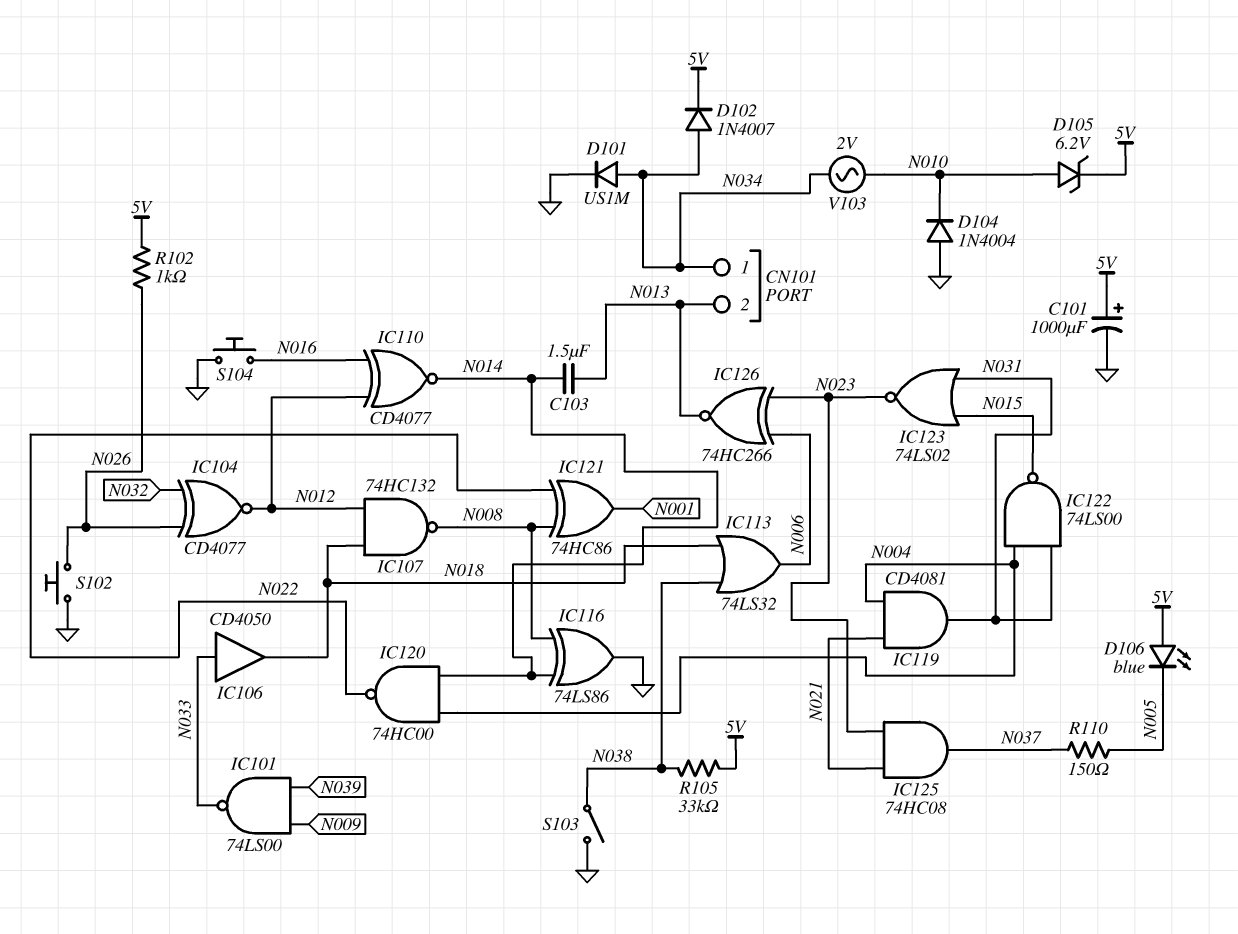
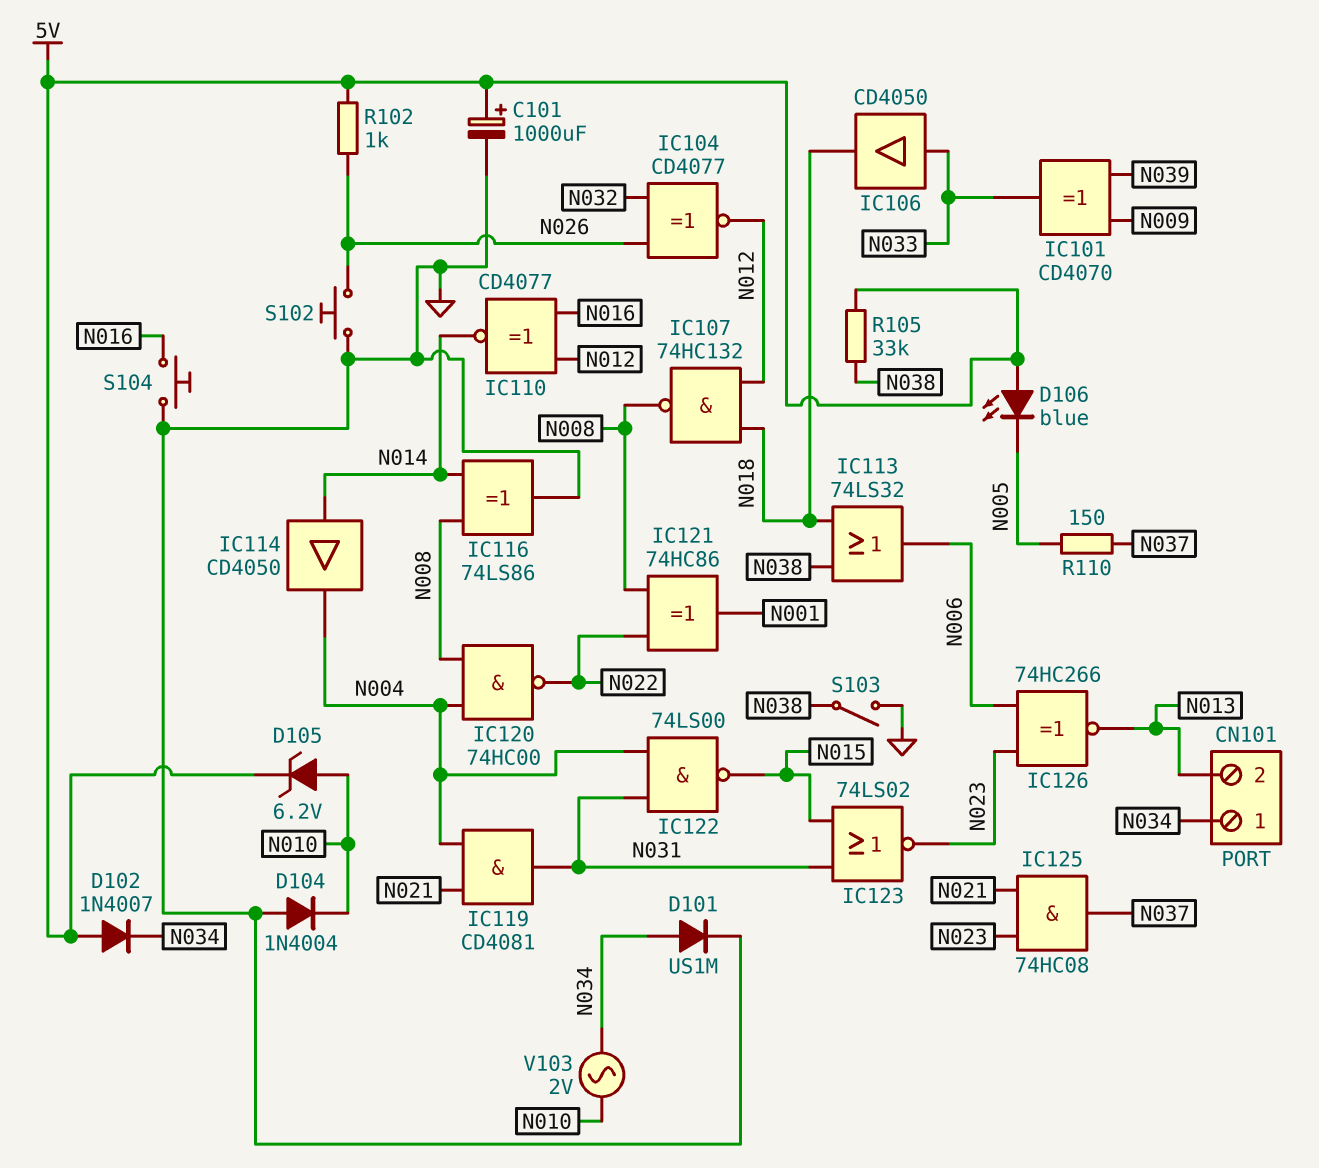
C103: 1.5uF (N013, N014) -> none
D102: diode 1N4007 (A N034, K 5V) -> diode 1N4007 (A 5V, K N034)
IC101: NAND 74LS00 (in N009, in N039, out N033) -> XOR CD4070 (in N009, in N039, out N033)
IC114: none -> buffer CD4050 (in N014, out N004)
IC120: NAND 74HC00 (in N004, in N014, out N022) -> NAND 74HC00 (in N004, in N008, out N022)

